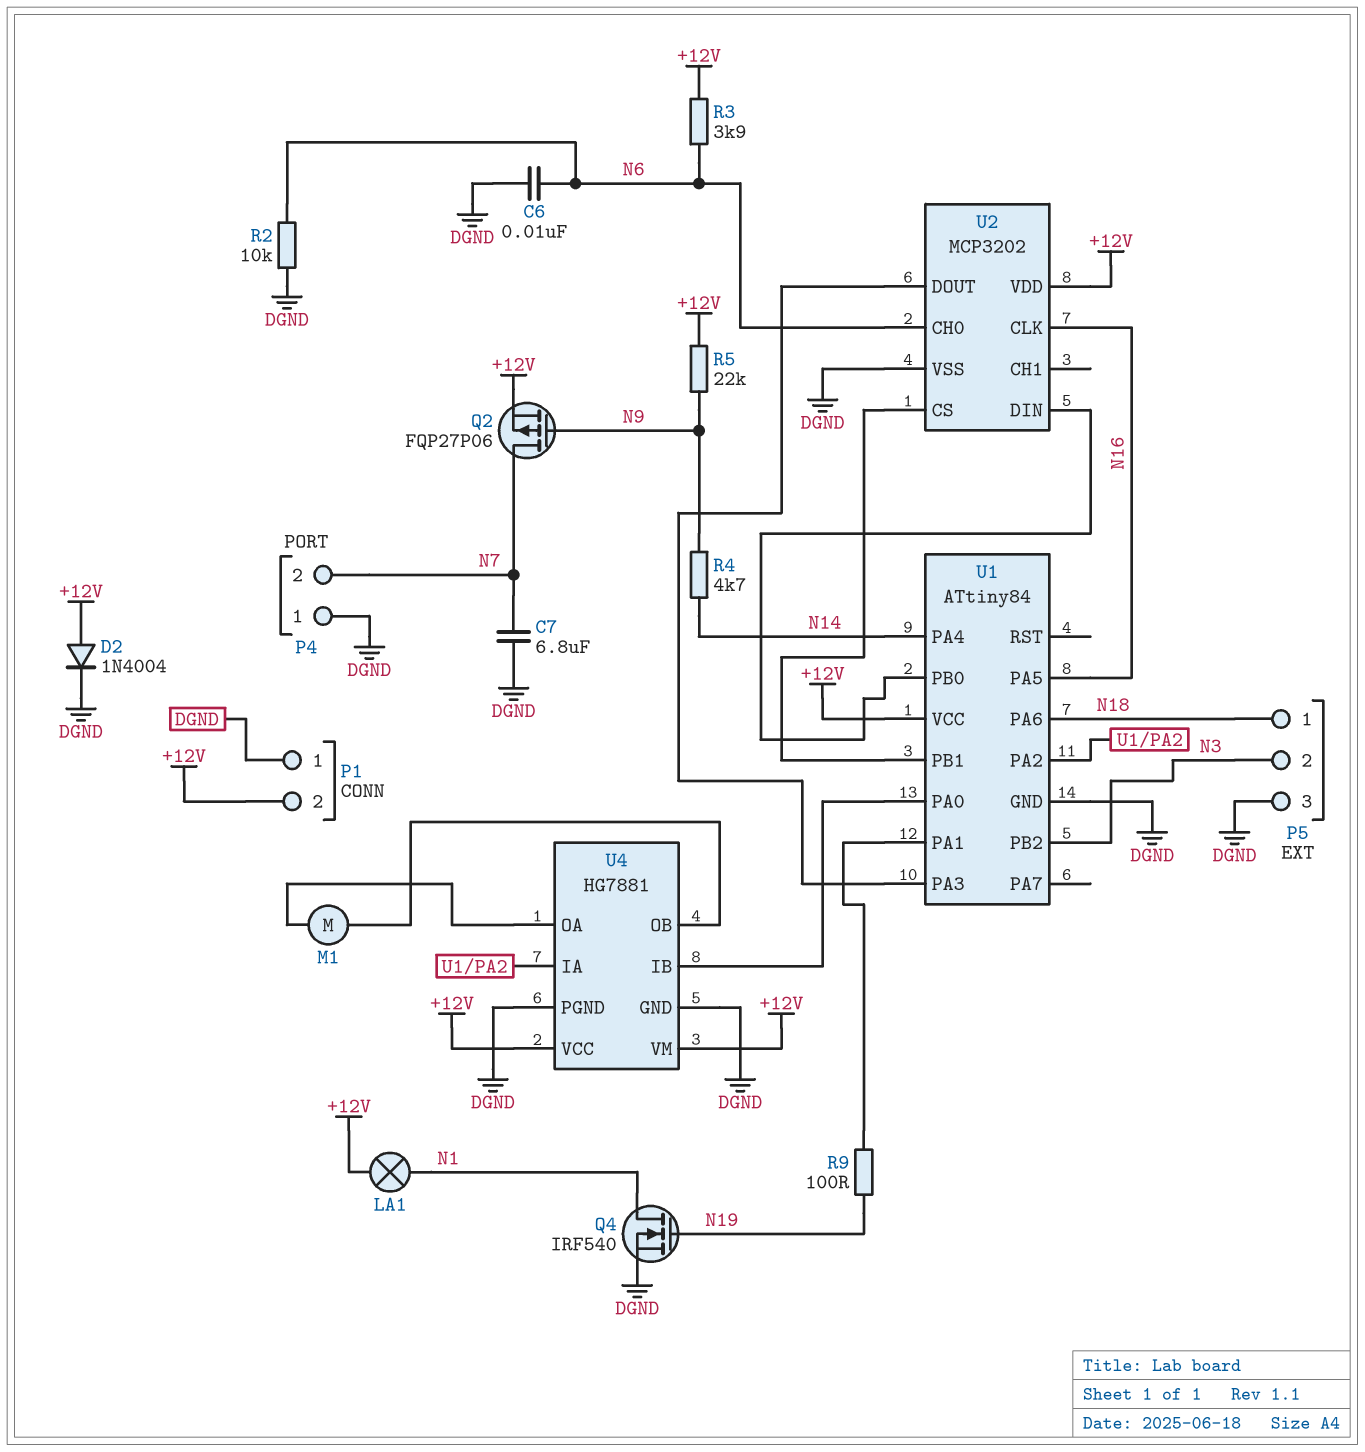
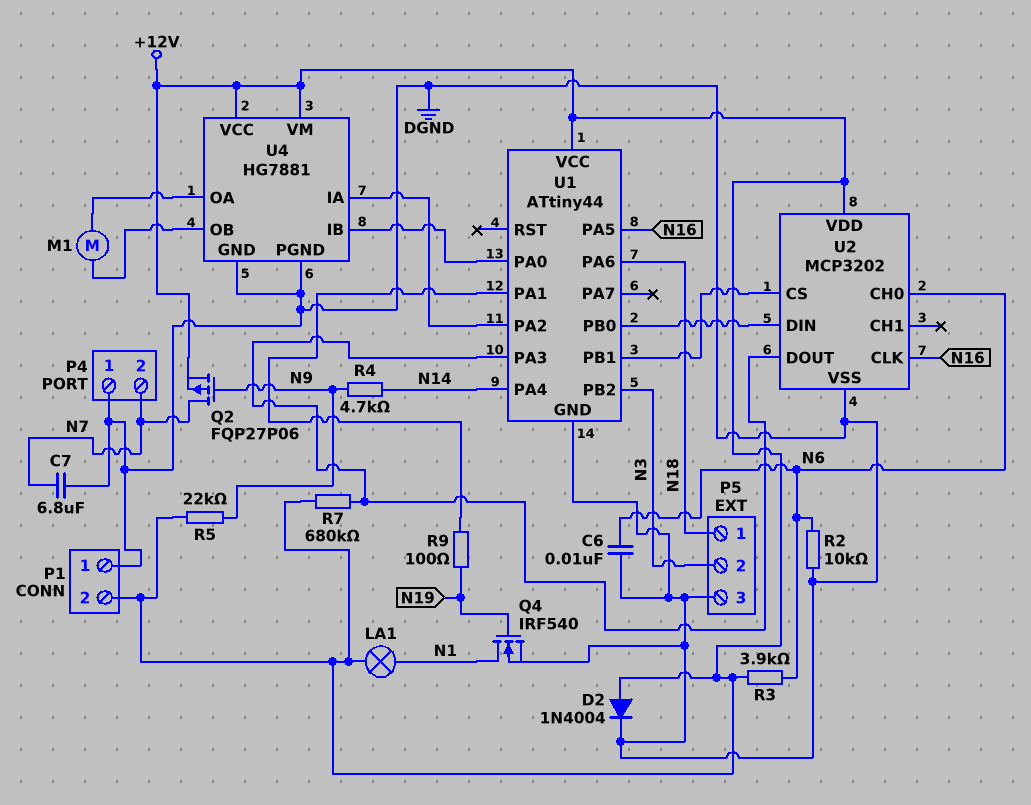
R7: none -> 680k (+12V, U1/PA3)
U1: ATtiny84 -> ATtiny44

